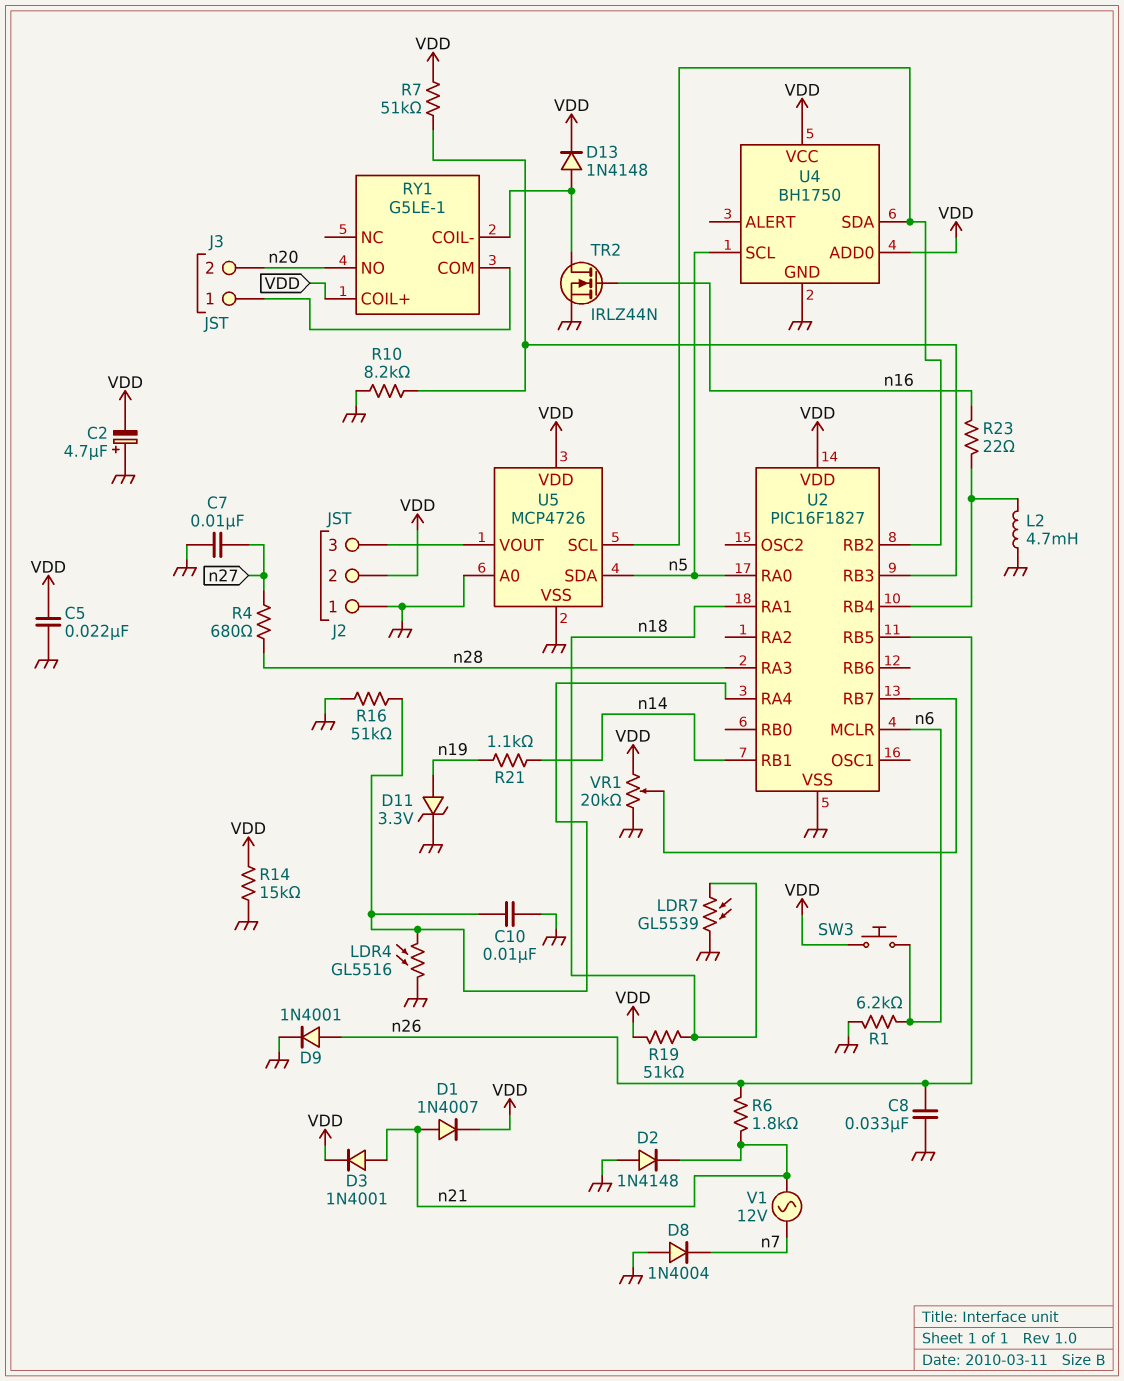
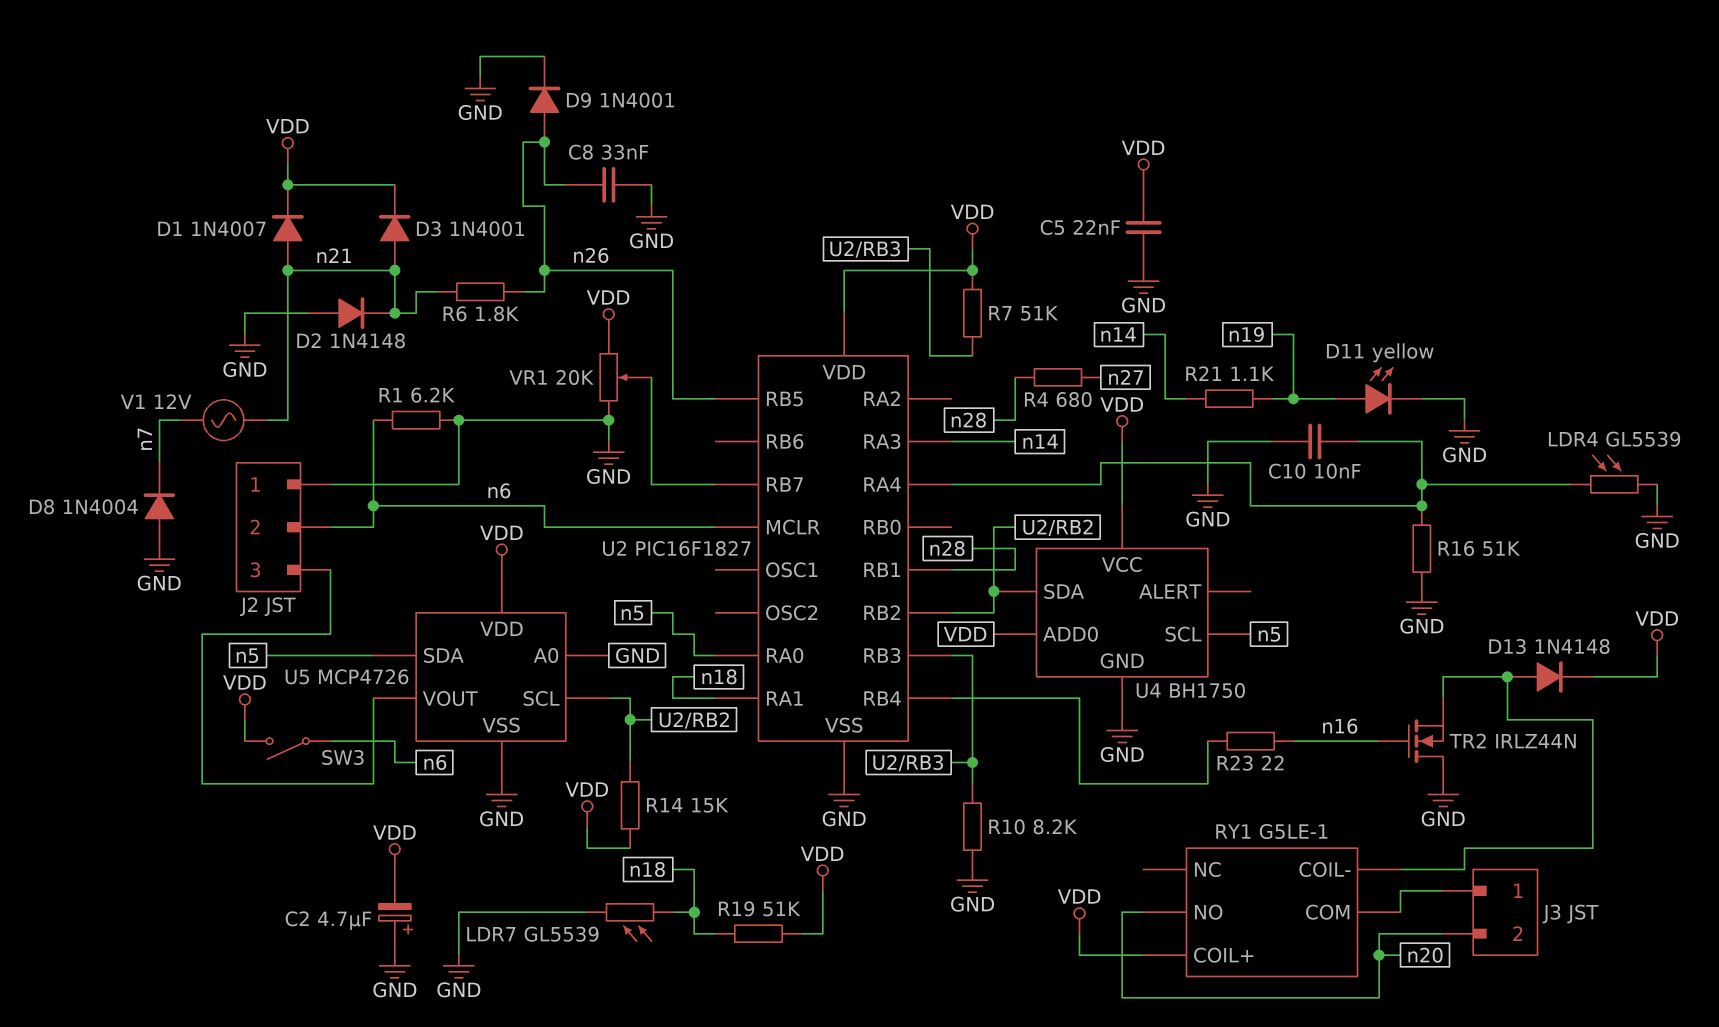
C7: 10nF (GND, n27) -> none
D11: zener 3.3V (A n19, K GND) -> LED yellow (A n19, K GND)
J2 pin 2: VDD -> n6
L2: 4.7mH (GND, U2/RB4) -> none
LDR4: GL5516 (GND, U2/RA4) -> GL5539 (GND, U2/RA4)
R14: 15k (GND, VDD) -> 15k (U2/RB2, VDD)
SW3: button (VDD, n6) -> switch (VDD, n6)
TR2: NMOS IRLZ44N (G n16, D RY1/COIL-, S GND) -> NMOS IRLZ44N (G n16, D GND, S RY1/COIL-)
U2 pin RA3: n28 -> n14
U2 pin RB1: n14 -> n28

